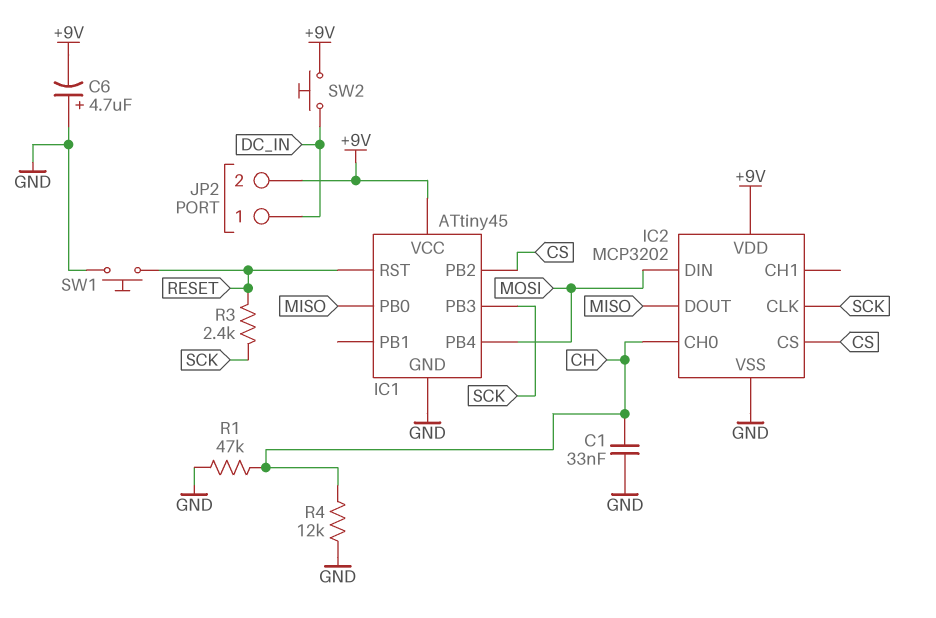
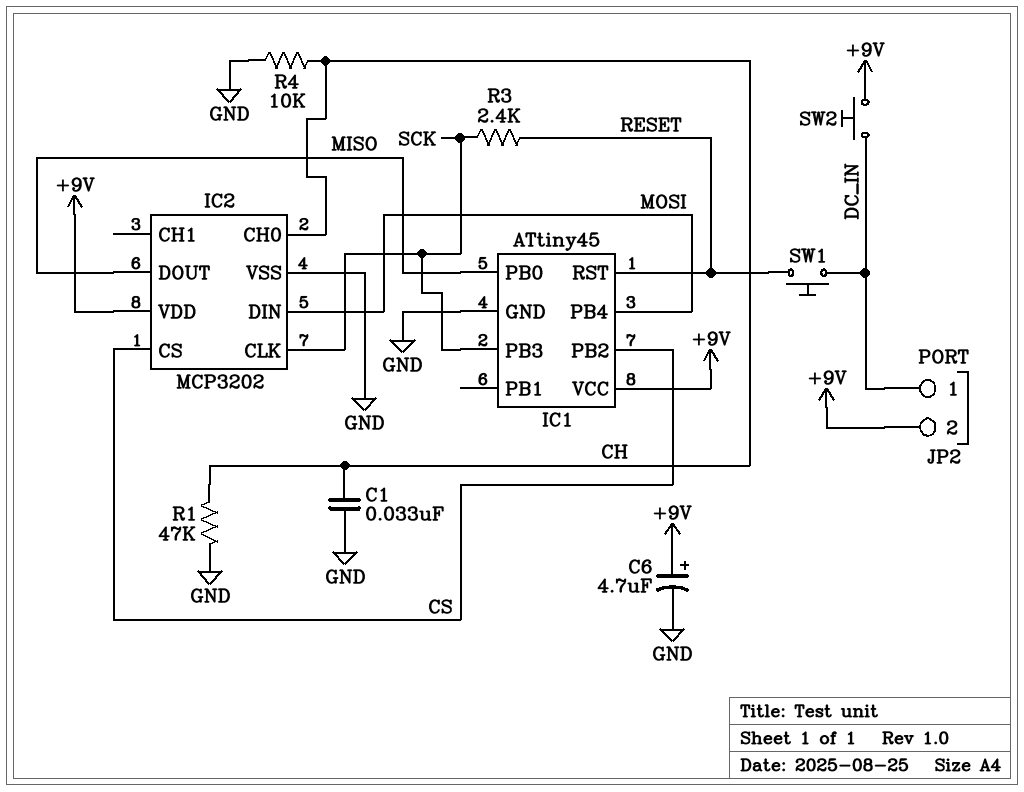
C6: 4.7uF (plus GND, minus +9V) -> 4.7uF (plus +9V, minus GND)
R4: 12k (CH, GND) -> 10k (CH, GND)
SW1: button (GND, RESET) -> button (DC_IN, RESET)

